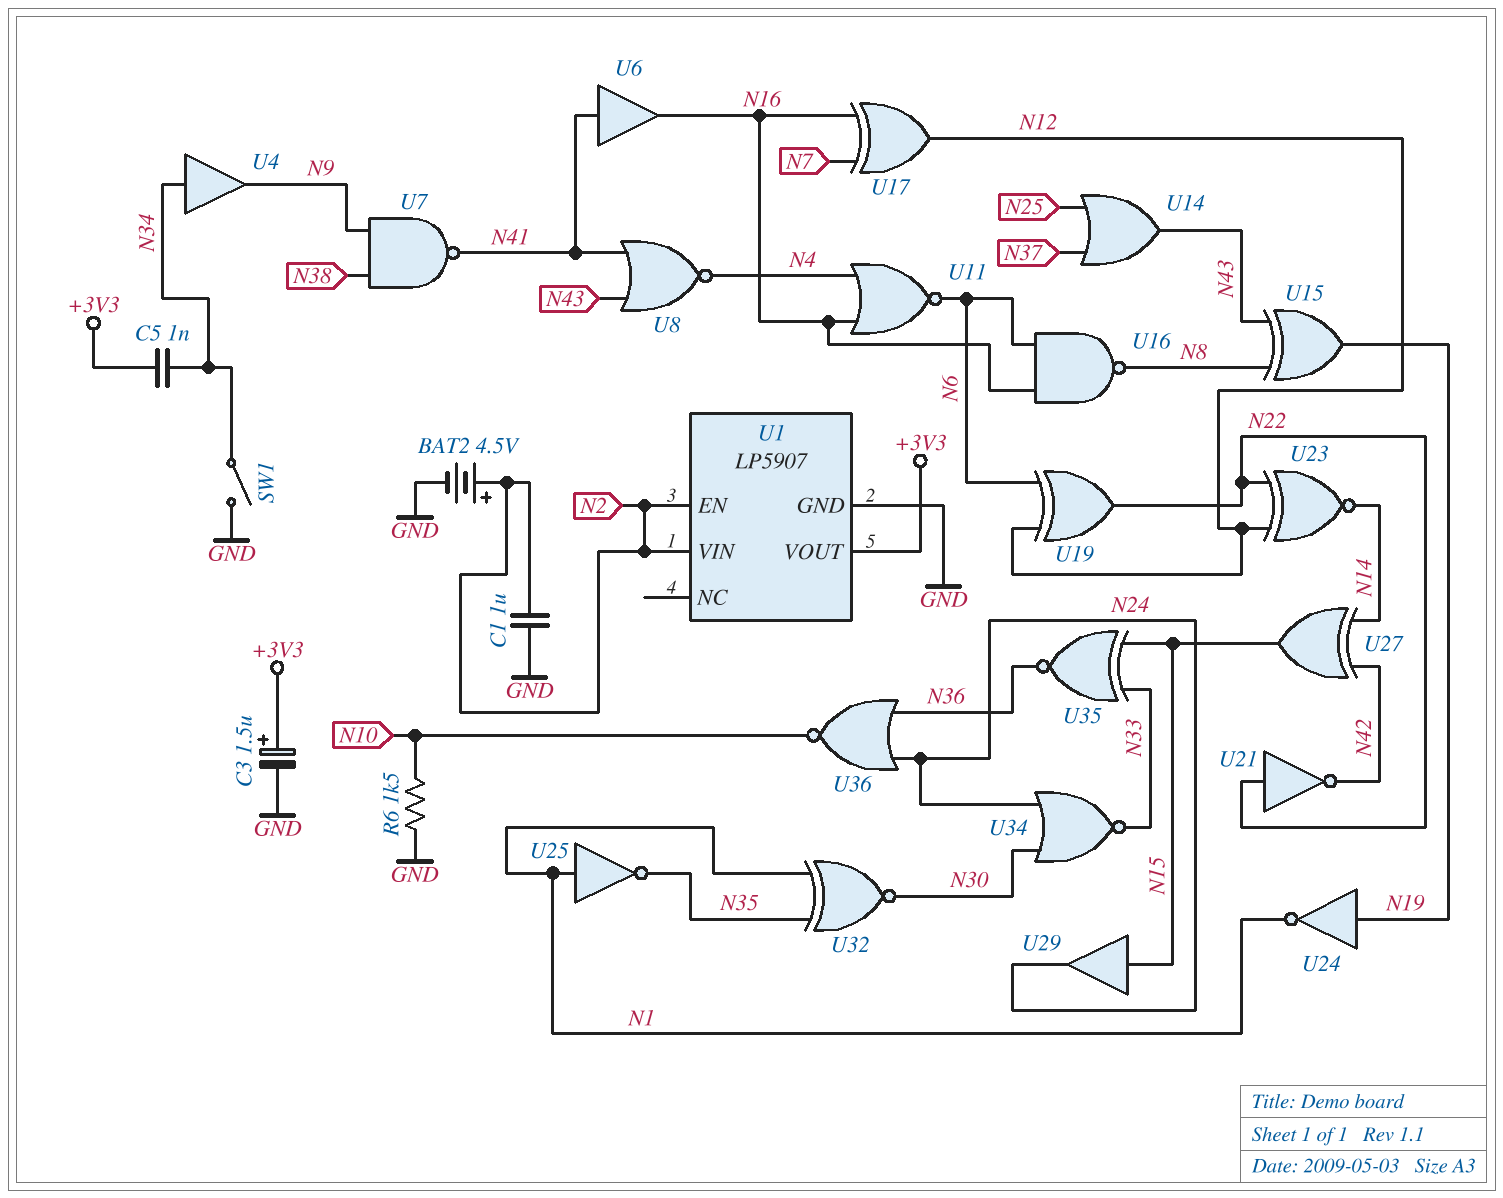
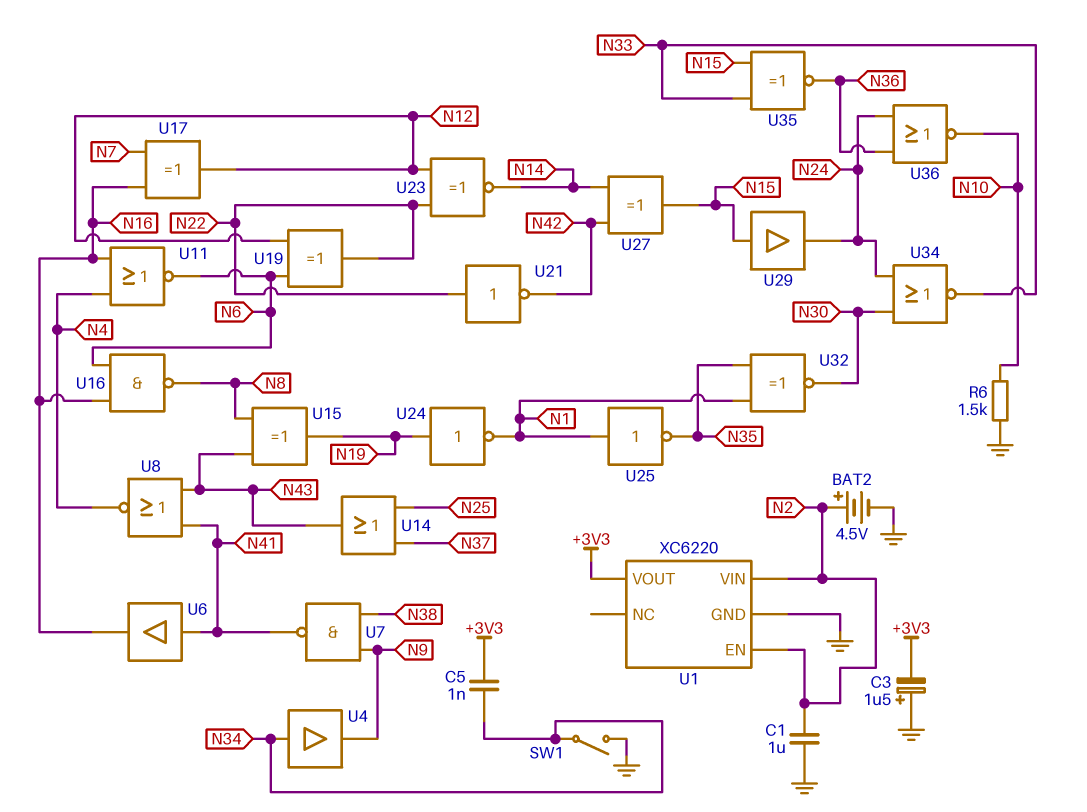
C3: 1.5uF (plus +3V3, minus GND) -> 1.5uF (plus GND, minus +3V3)
U1: LP5907 -> XC6220

